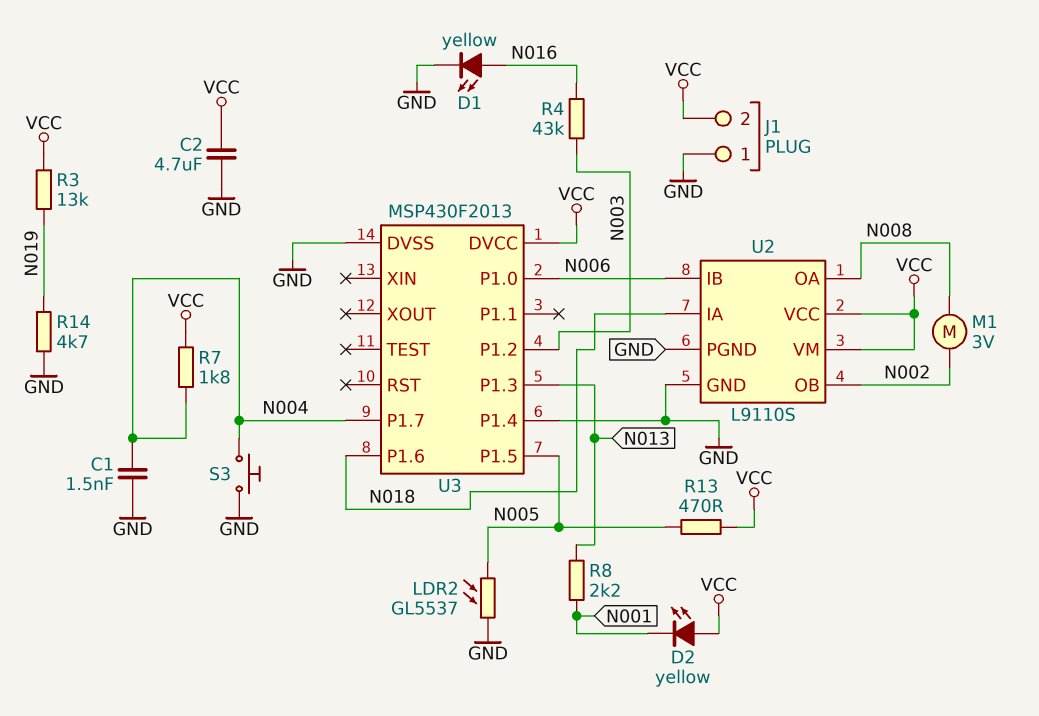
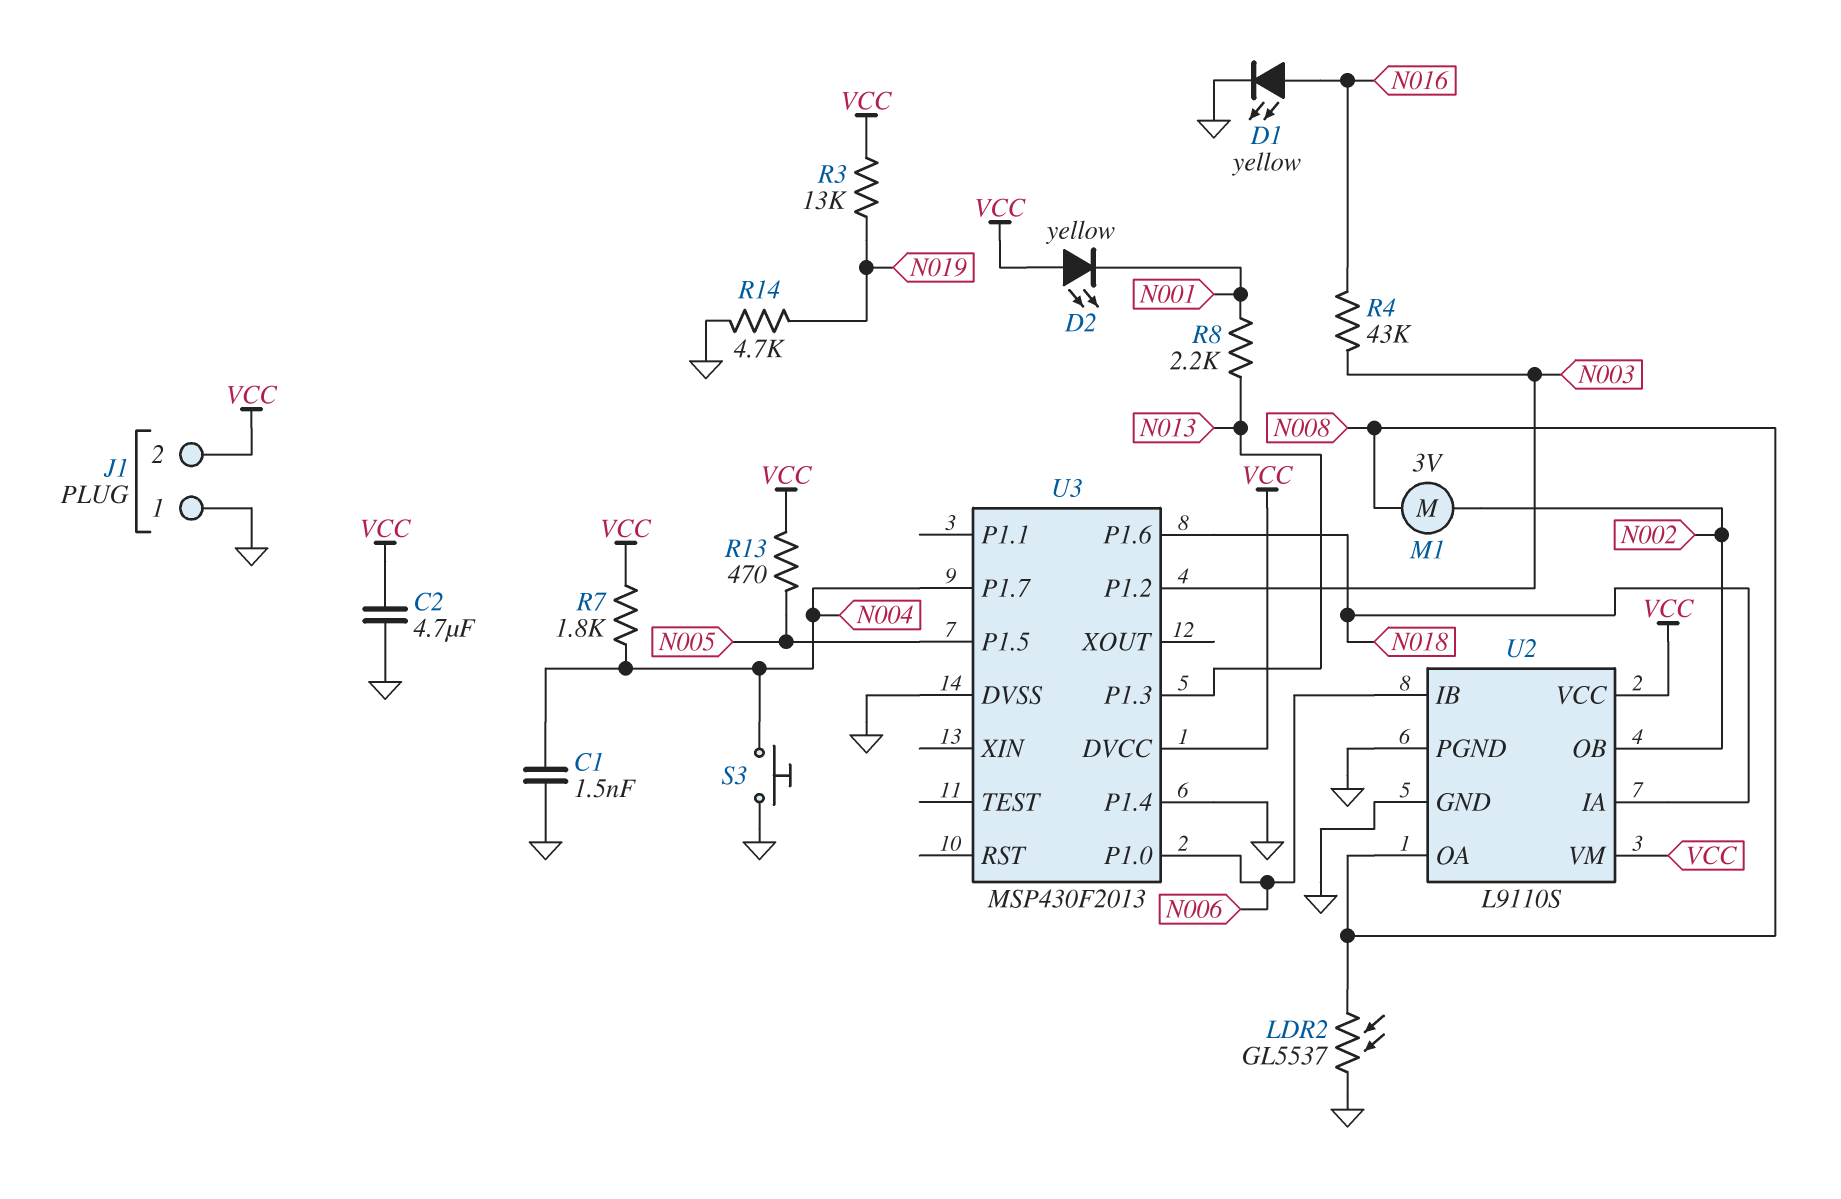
LDR2: GL5537 (GND, N005) -> GL5537 (GND, N008)

